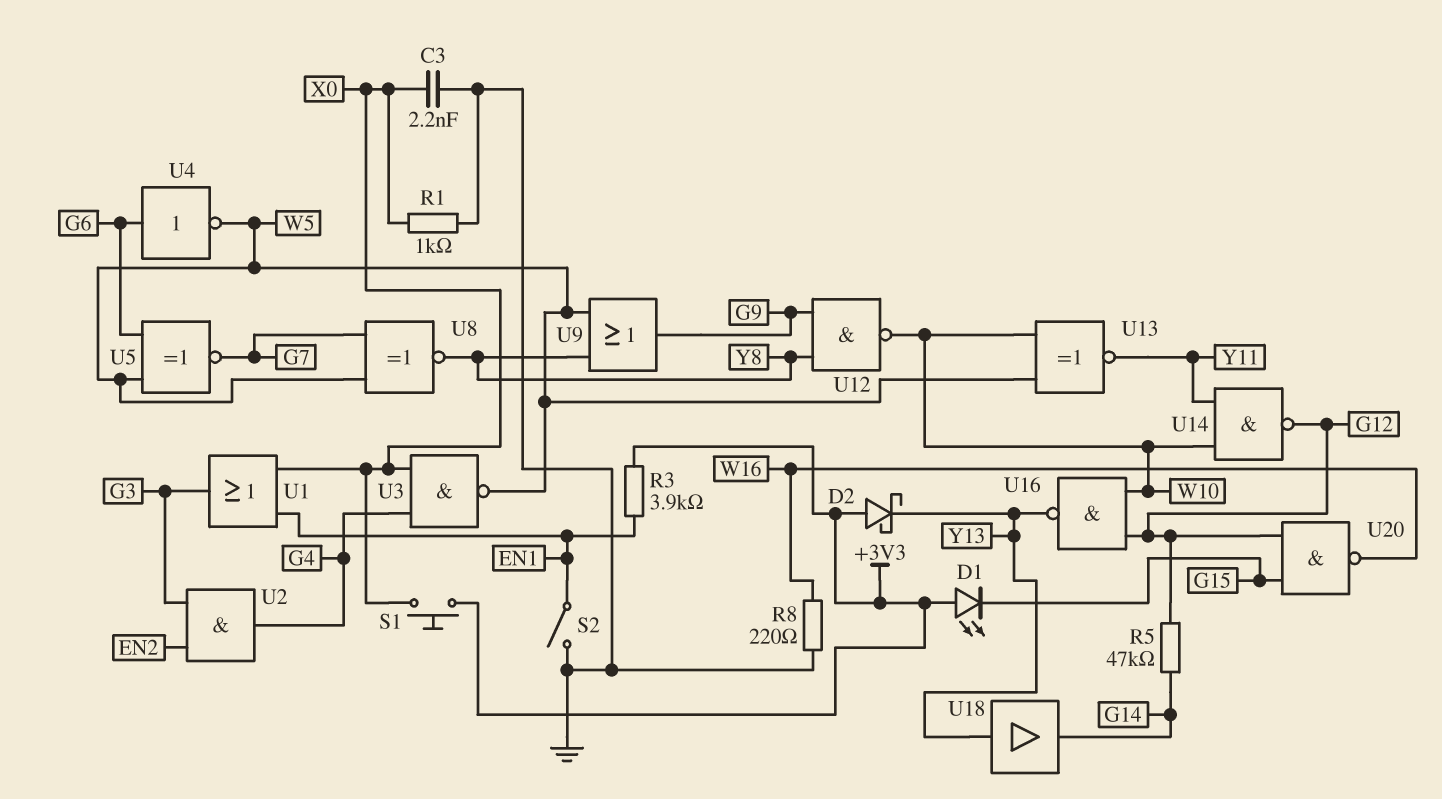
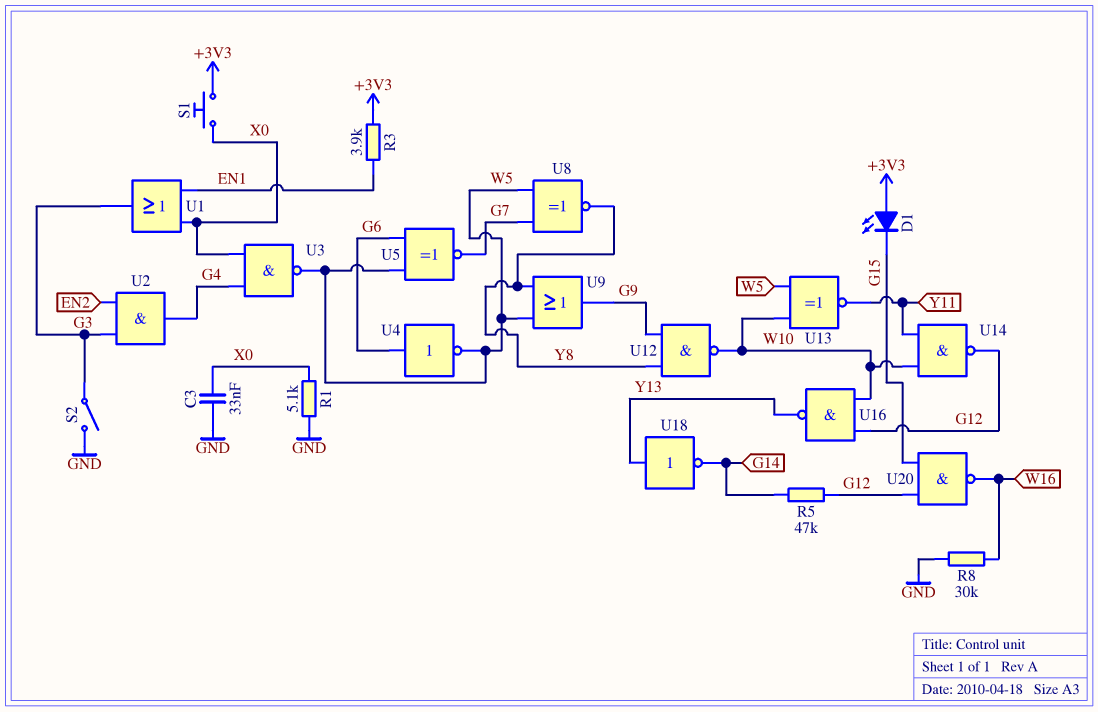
C3: 2.2nF (GND, X0) -> 33nF (GND, X0)
D2: schottky (A +3V3, K Y13) -> none
R1: 1k (GND, X0) -> 5.1k (GND, X0)
R8: 220 (GND, W16) -> 30k (GND, W16)
S2: switch (EN1, GND) -> switch (G3, GND)
U18: buffer (in Y13, out G14) -> NOT (in Y13, out G14)

